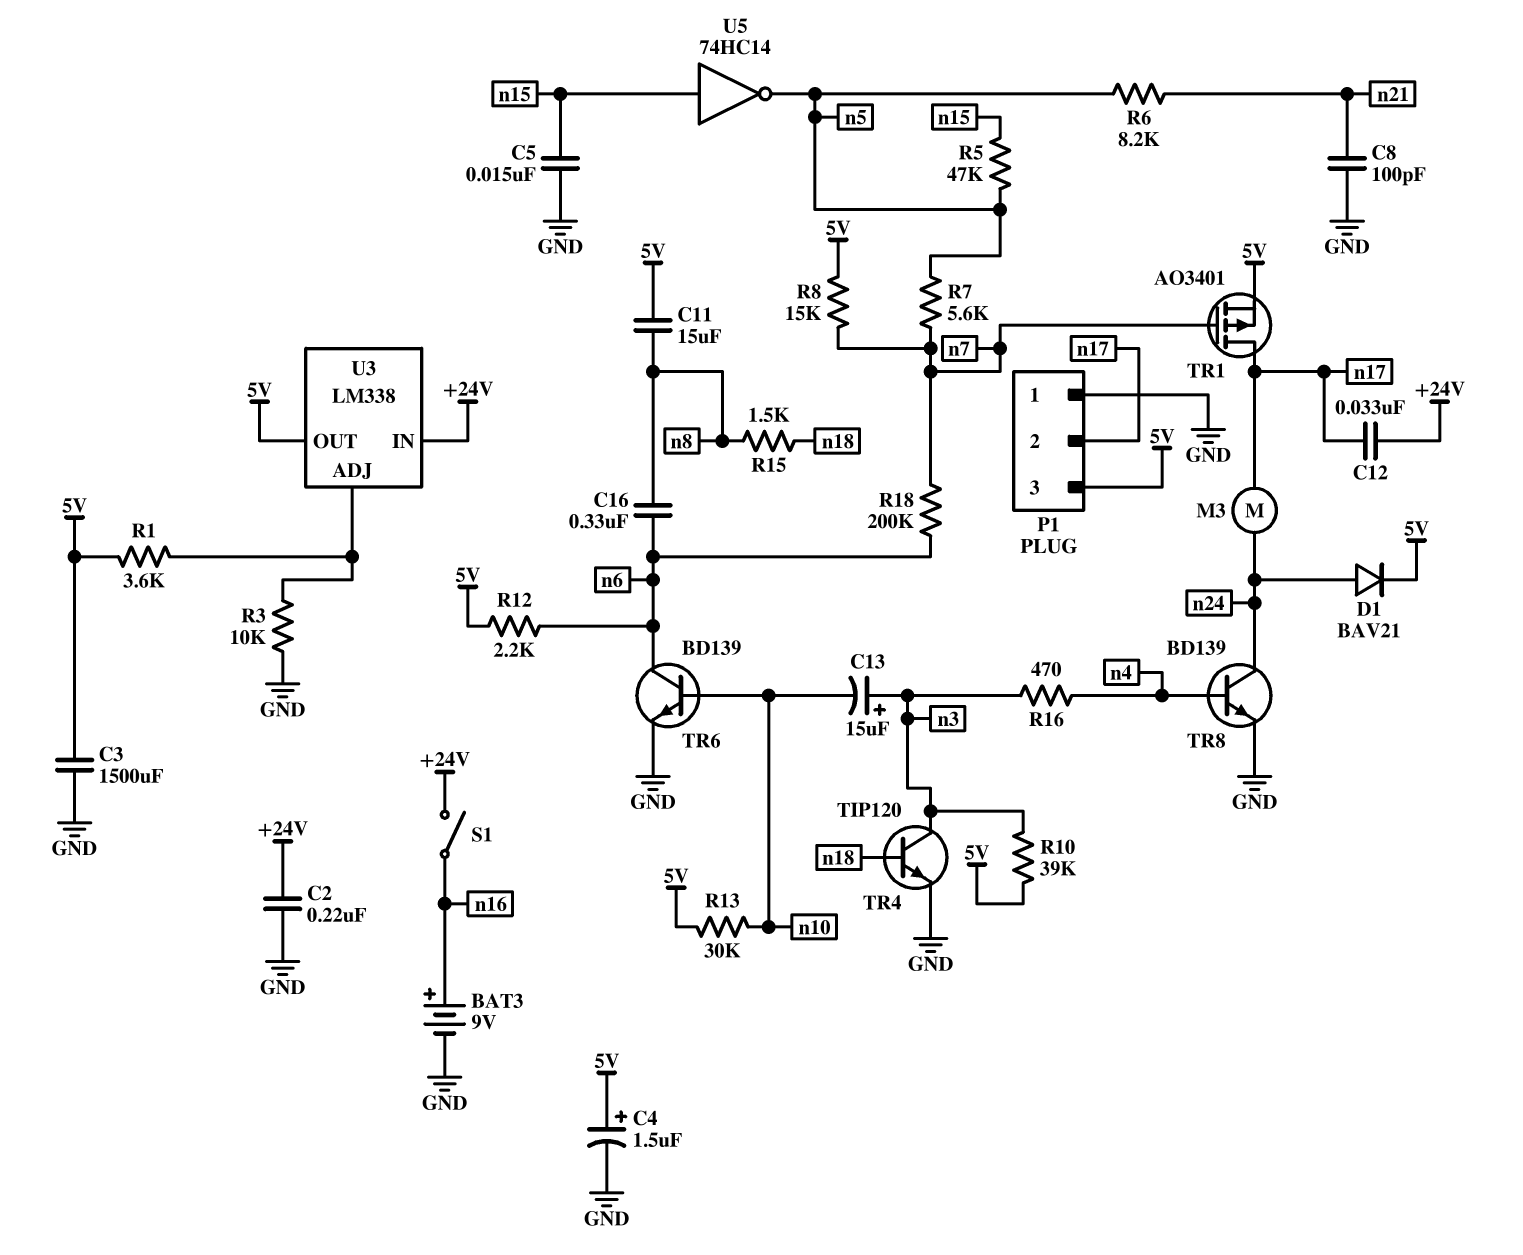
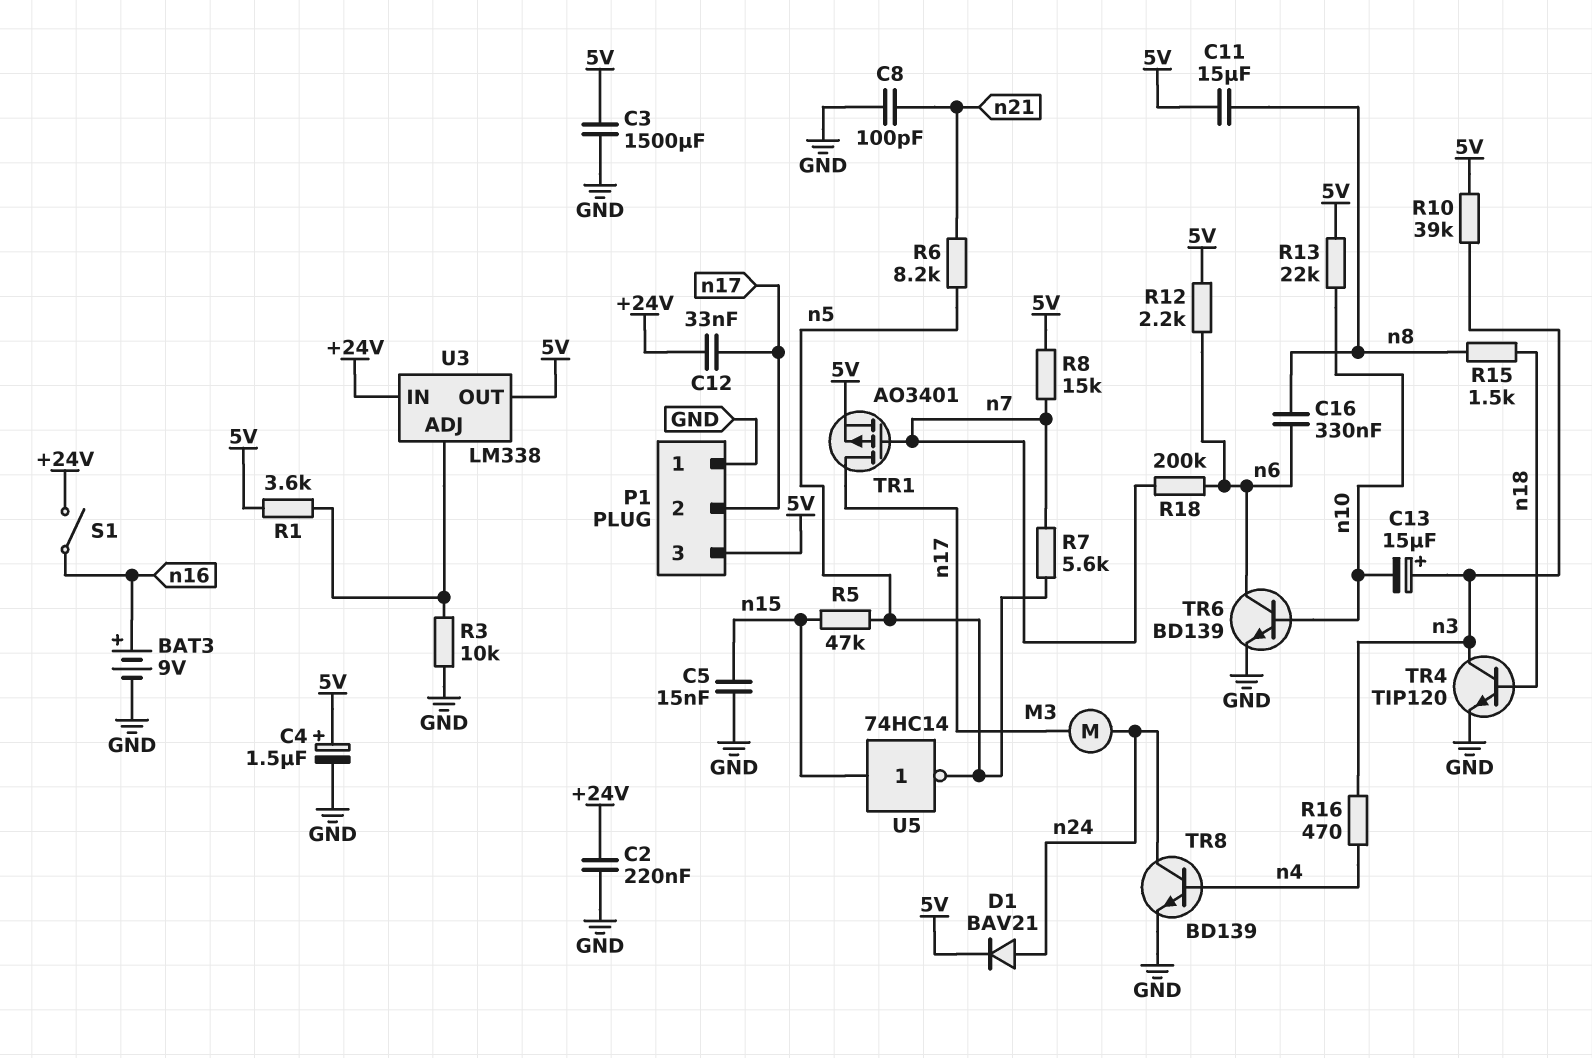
R13: 30k (5V, n10) -> 22k (5V, n10)

